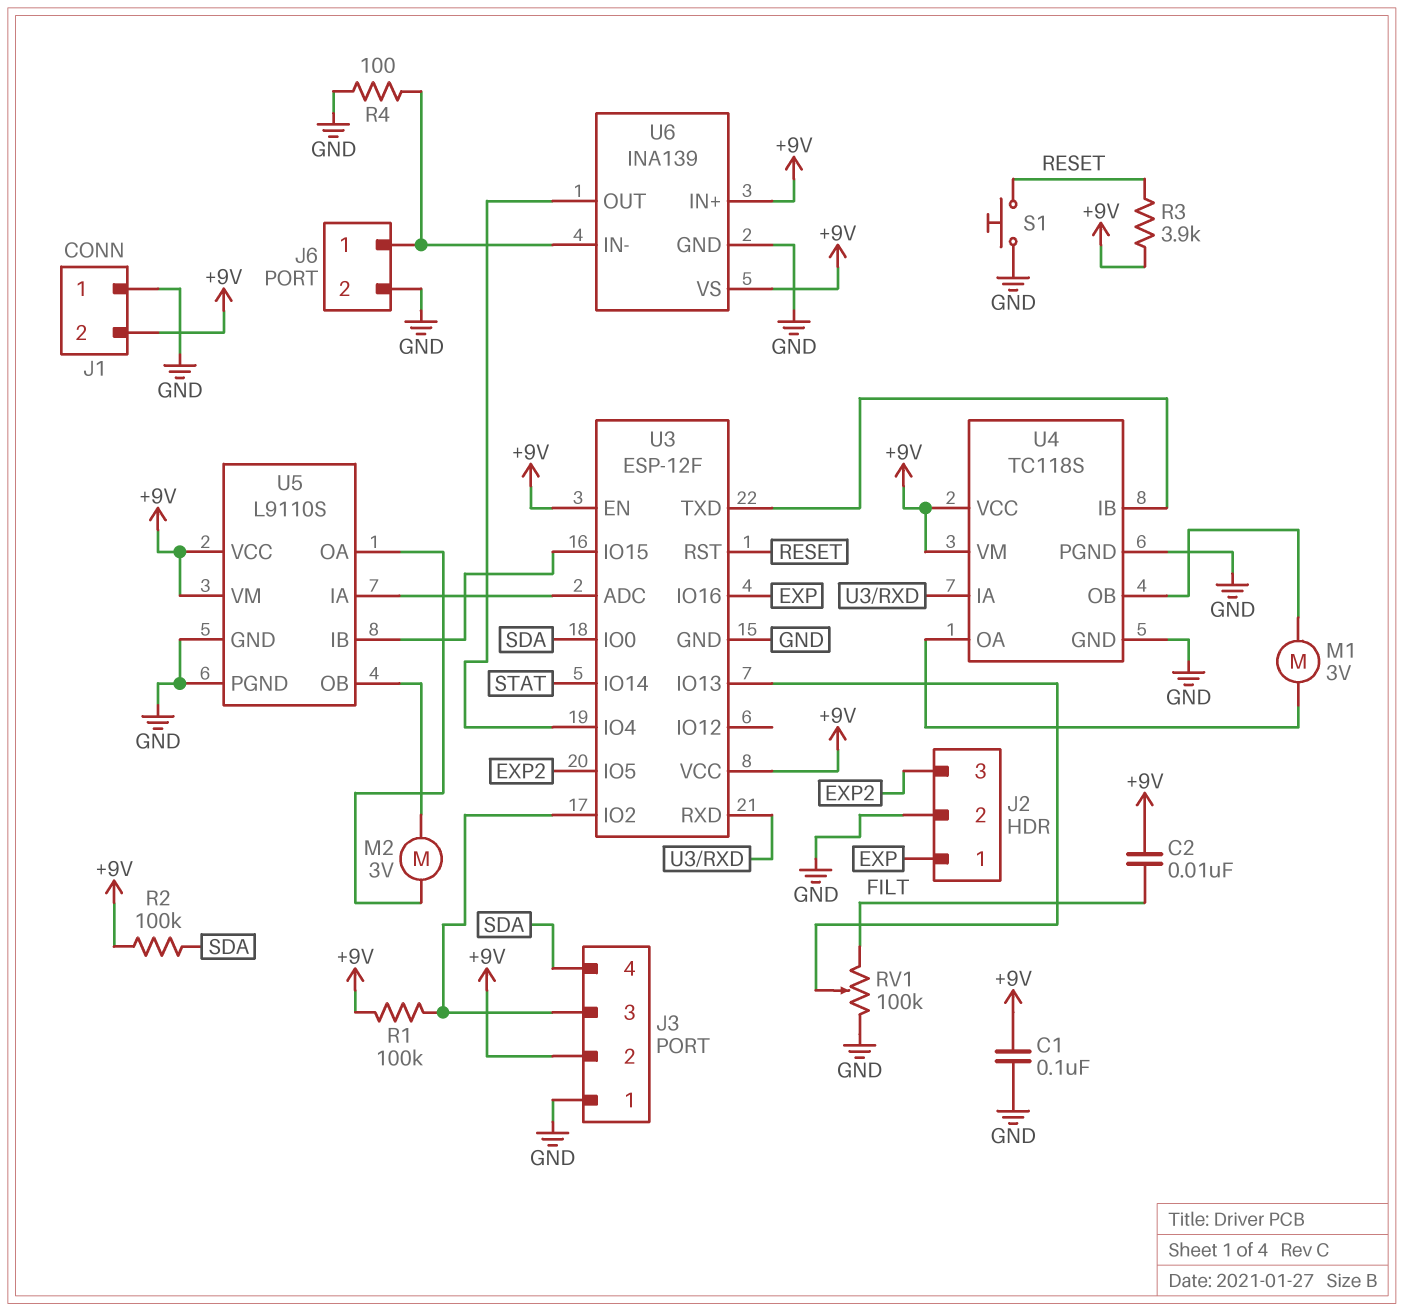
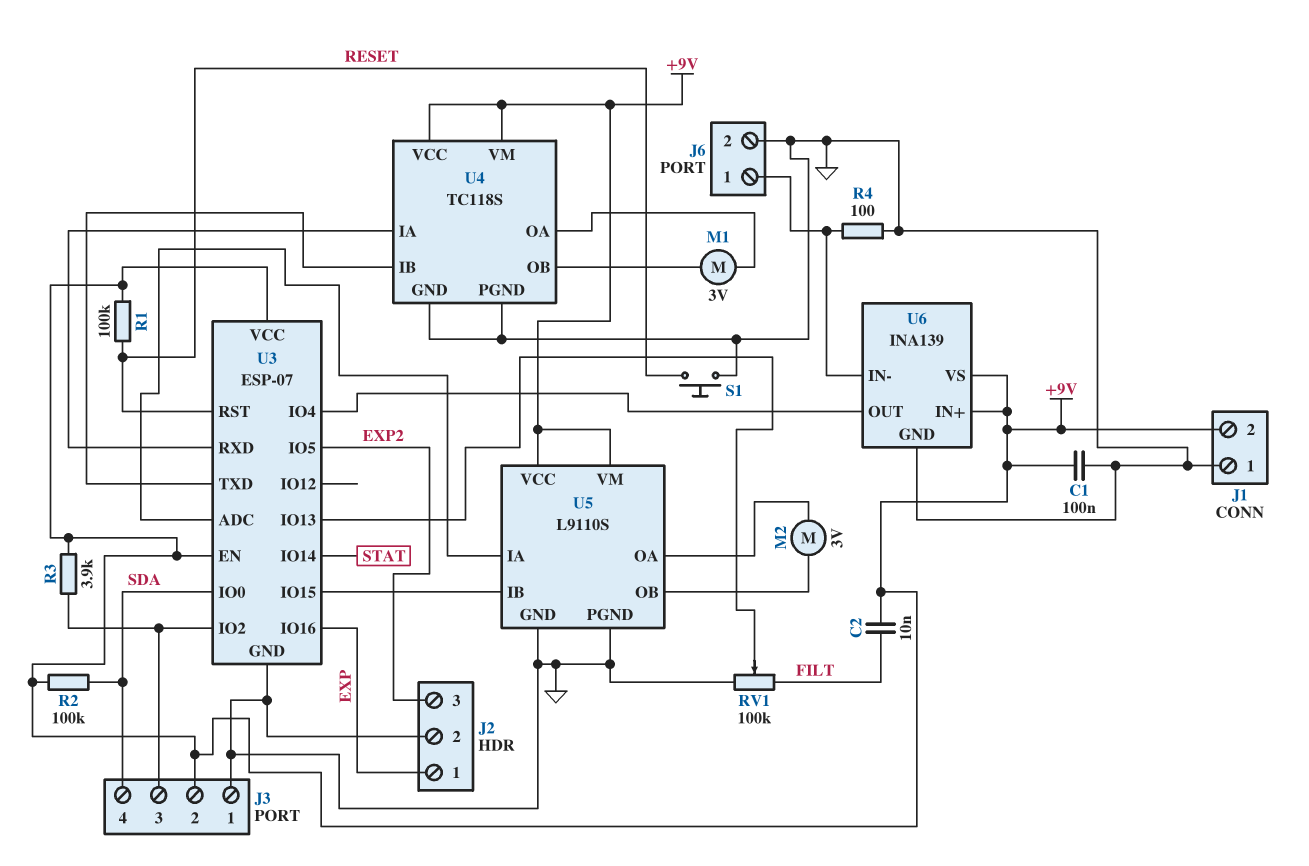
R1: 100k (+9V, J3/3) -> 100k (+9V, RESET)
R3: 3.9k (+9V, RESET) -> 3.9k (+9V, J3/3)
U3: ESP-12F -> ESP-07

